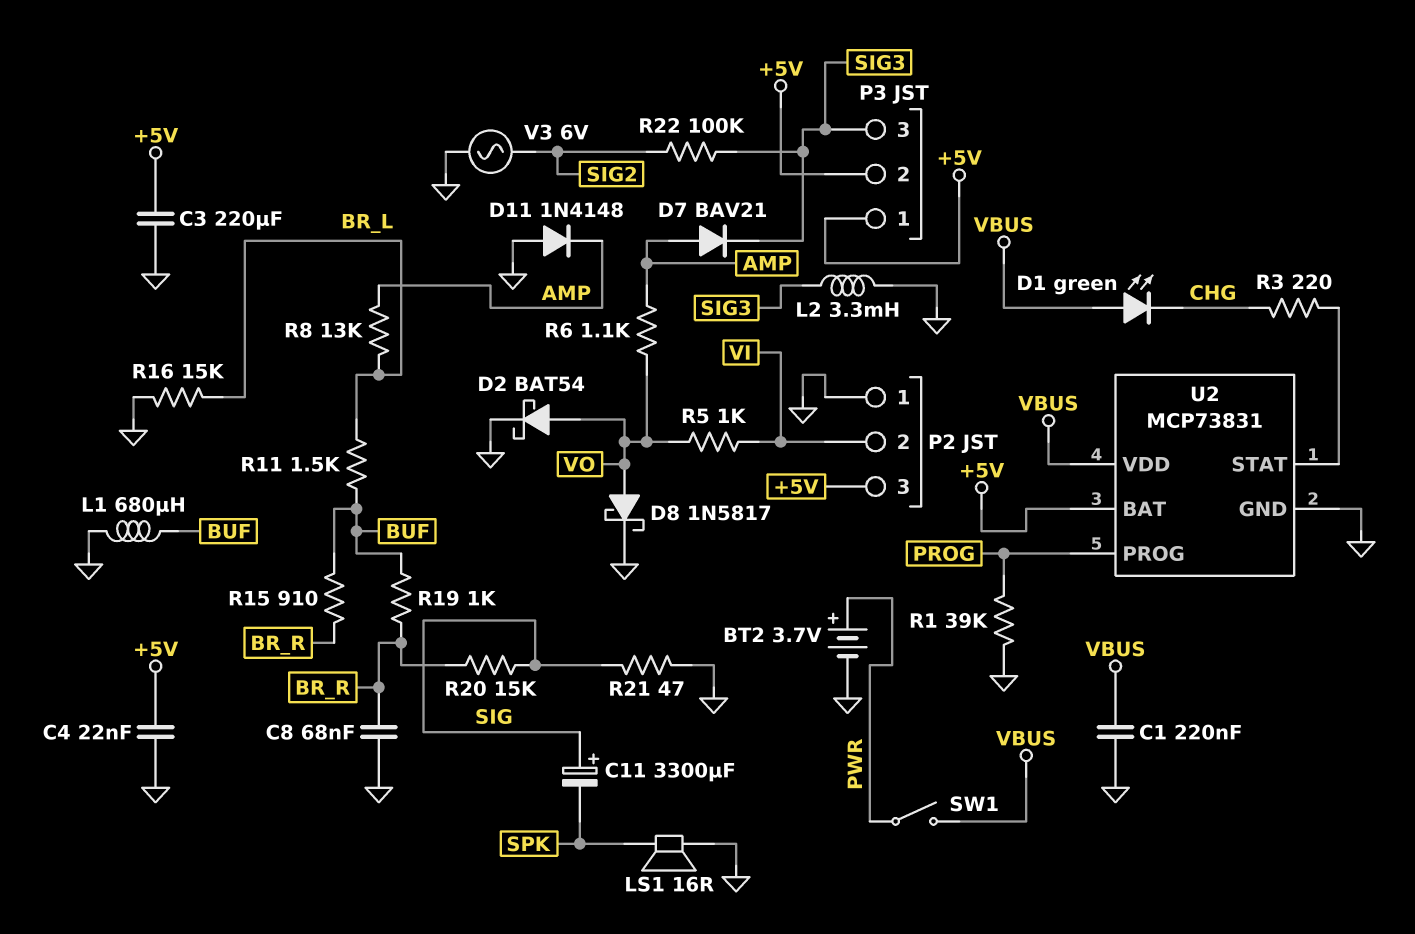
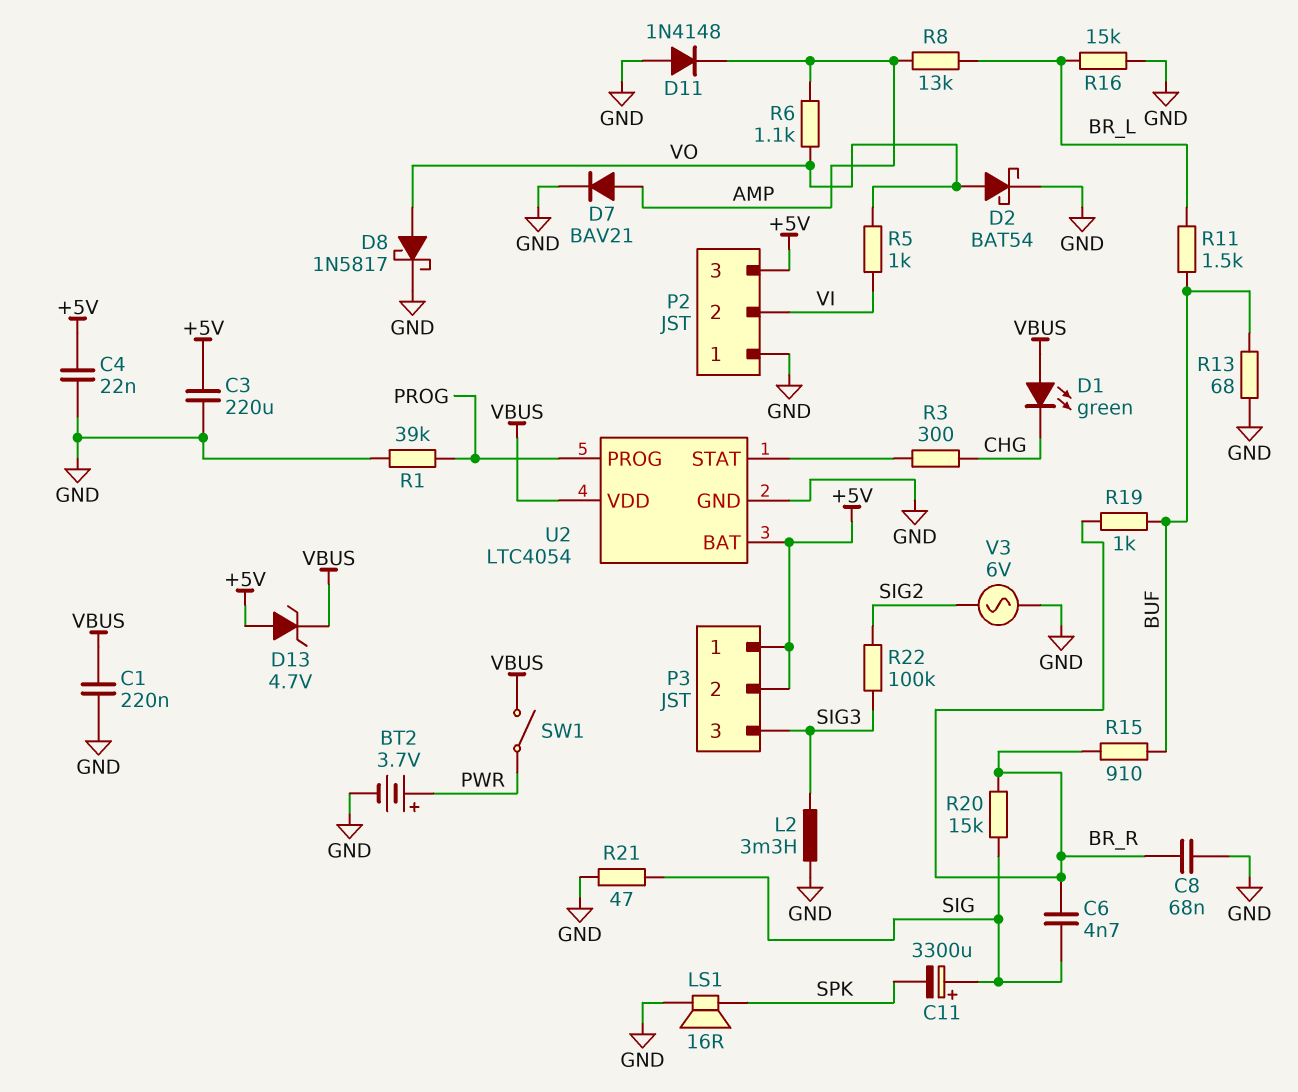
C6: none -> 4.7nF (BR_R, SIG)
D7: diode BAV21 (A AMP, K SIG3) -> diode BAV21 (A AMP, K GND)
D13: none -> zener 4.7V (A +5V, K VBUS)
L1: 680uH (BUF, GND) -> none
R3: 220 (CHG, U2/STAT) -> 300 (CHG, U2/STAT)
R13: none -> 68 (BUF, GND)
U2: MCP73831 -> LTC4054

